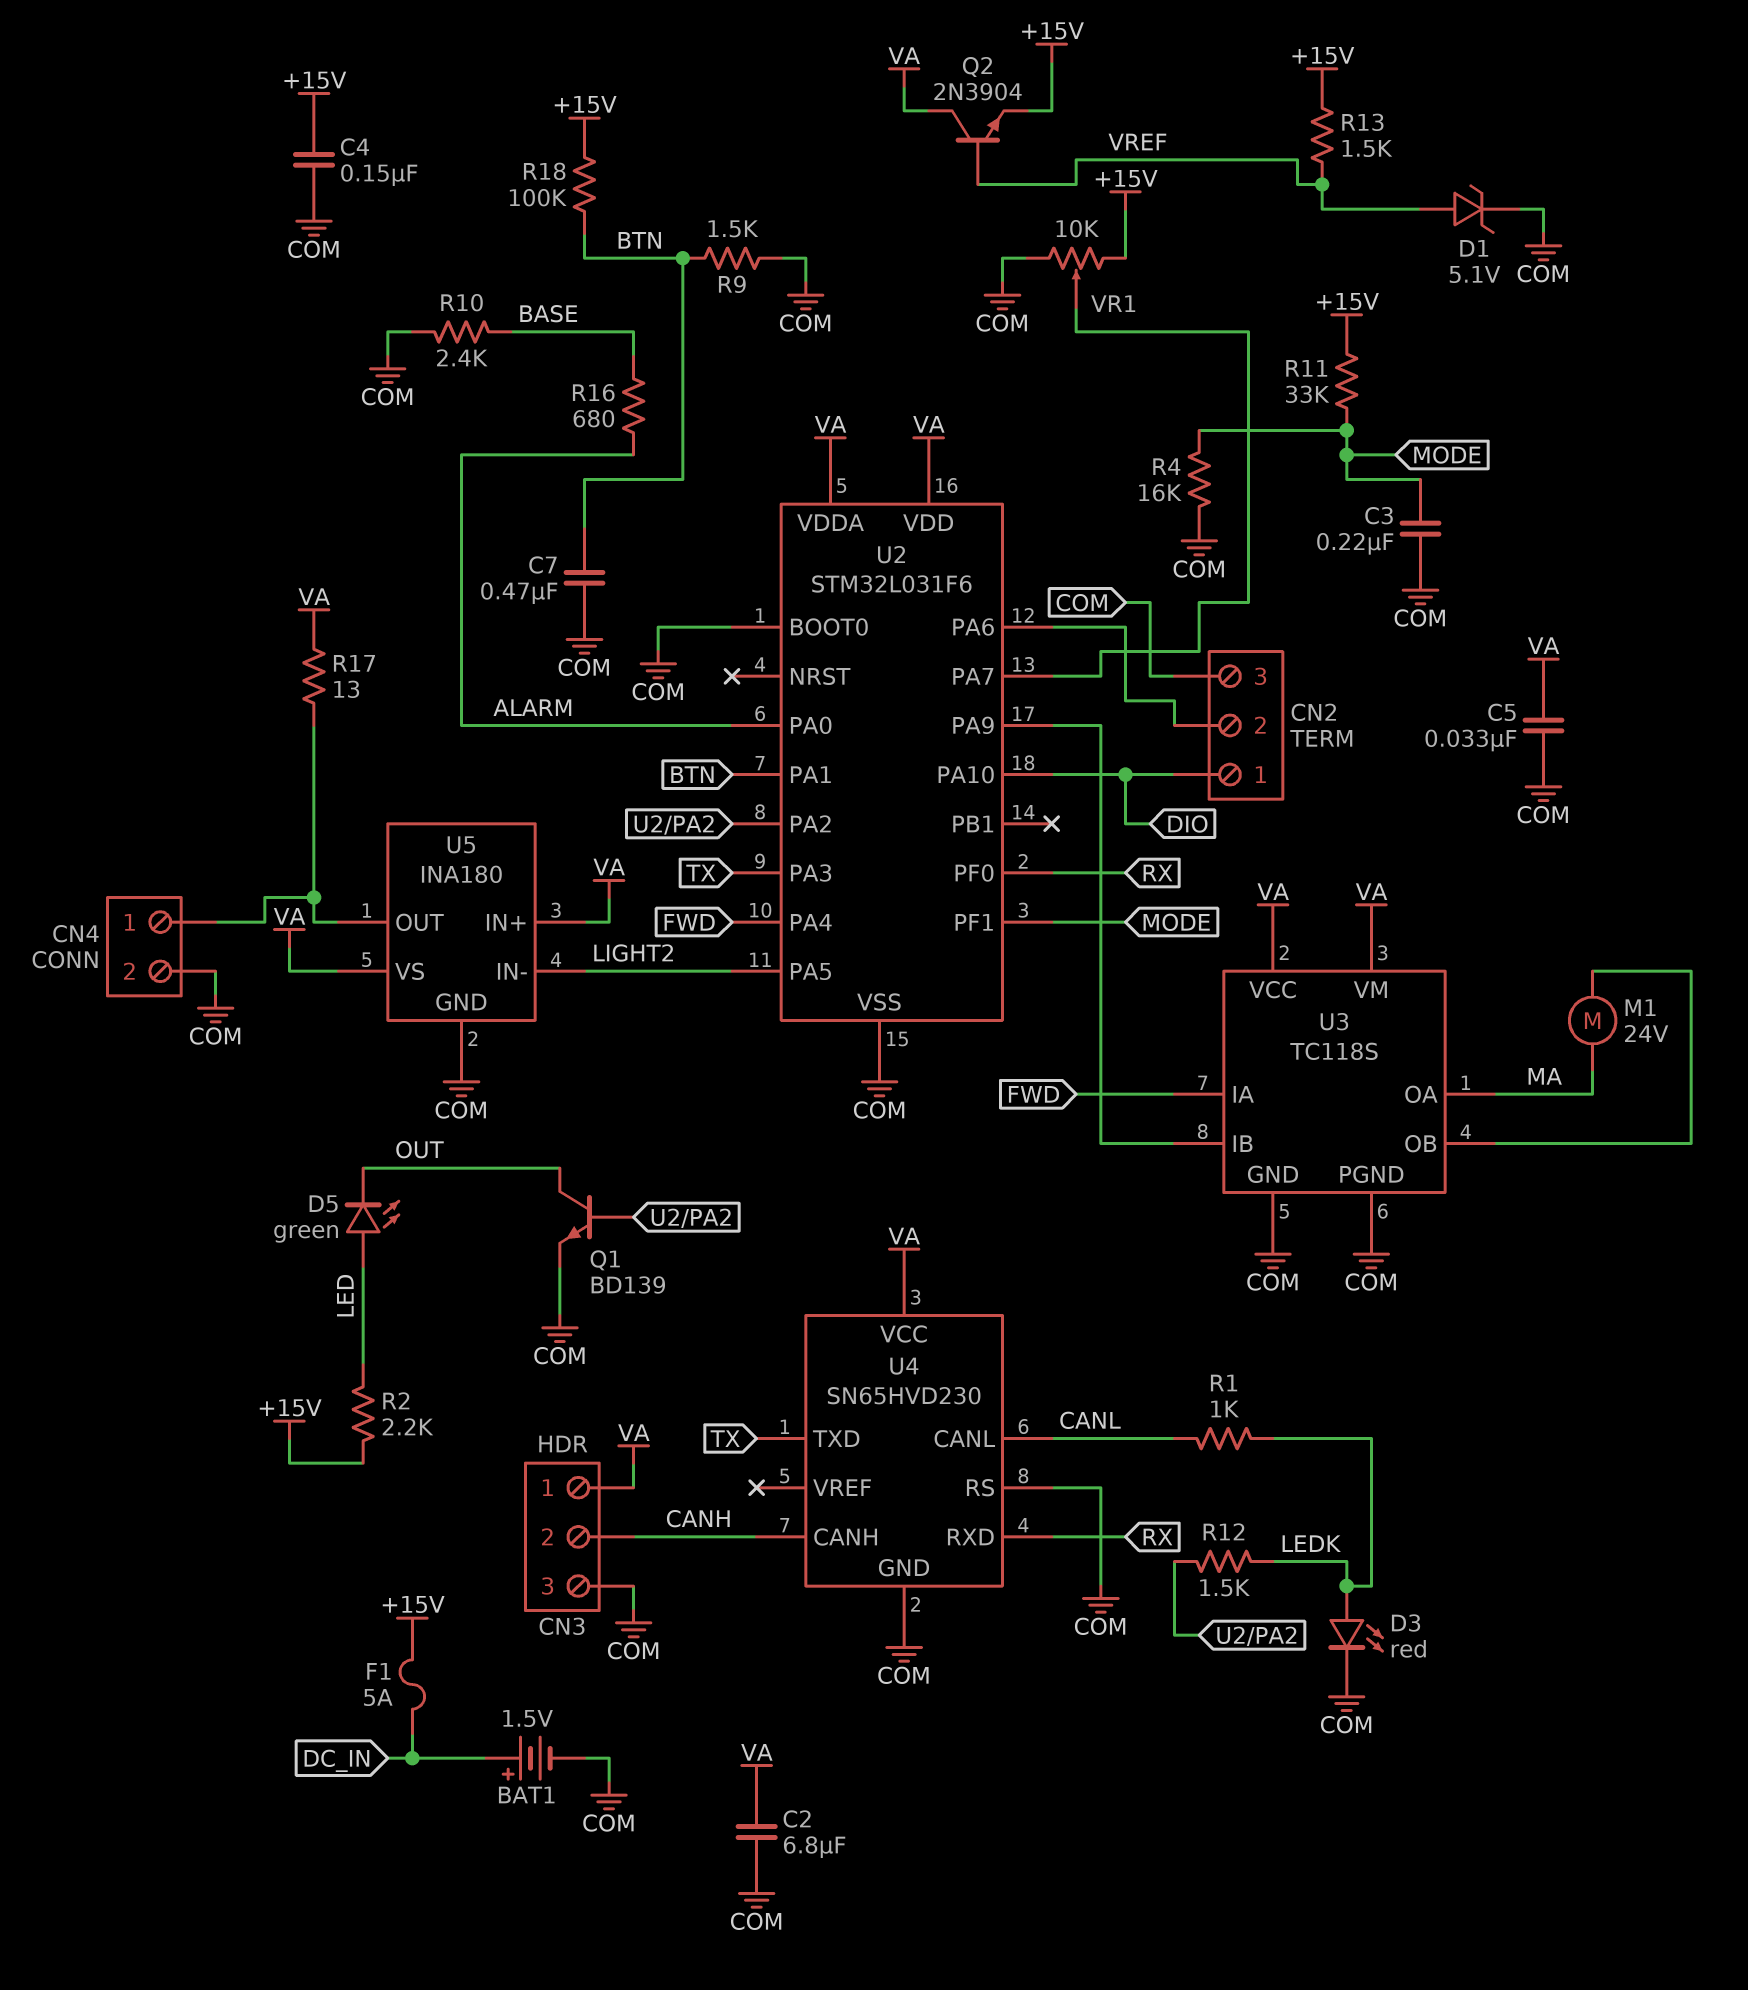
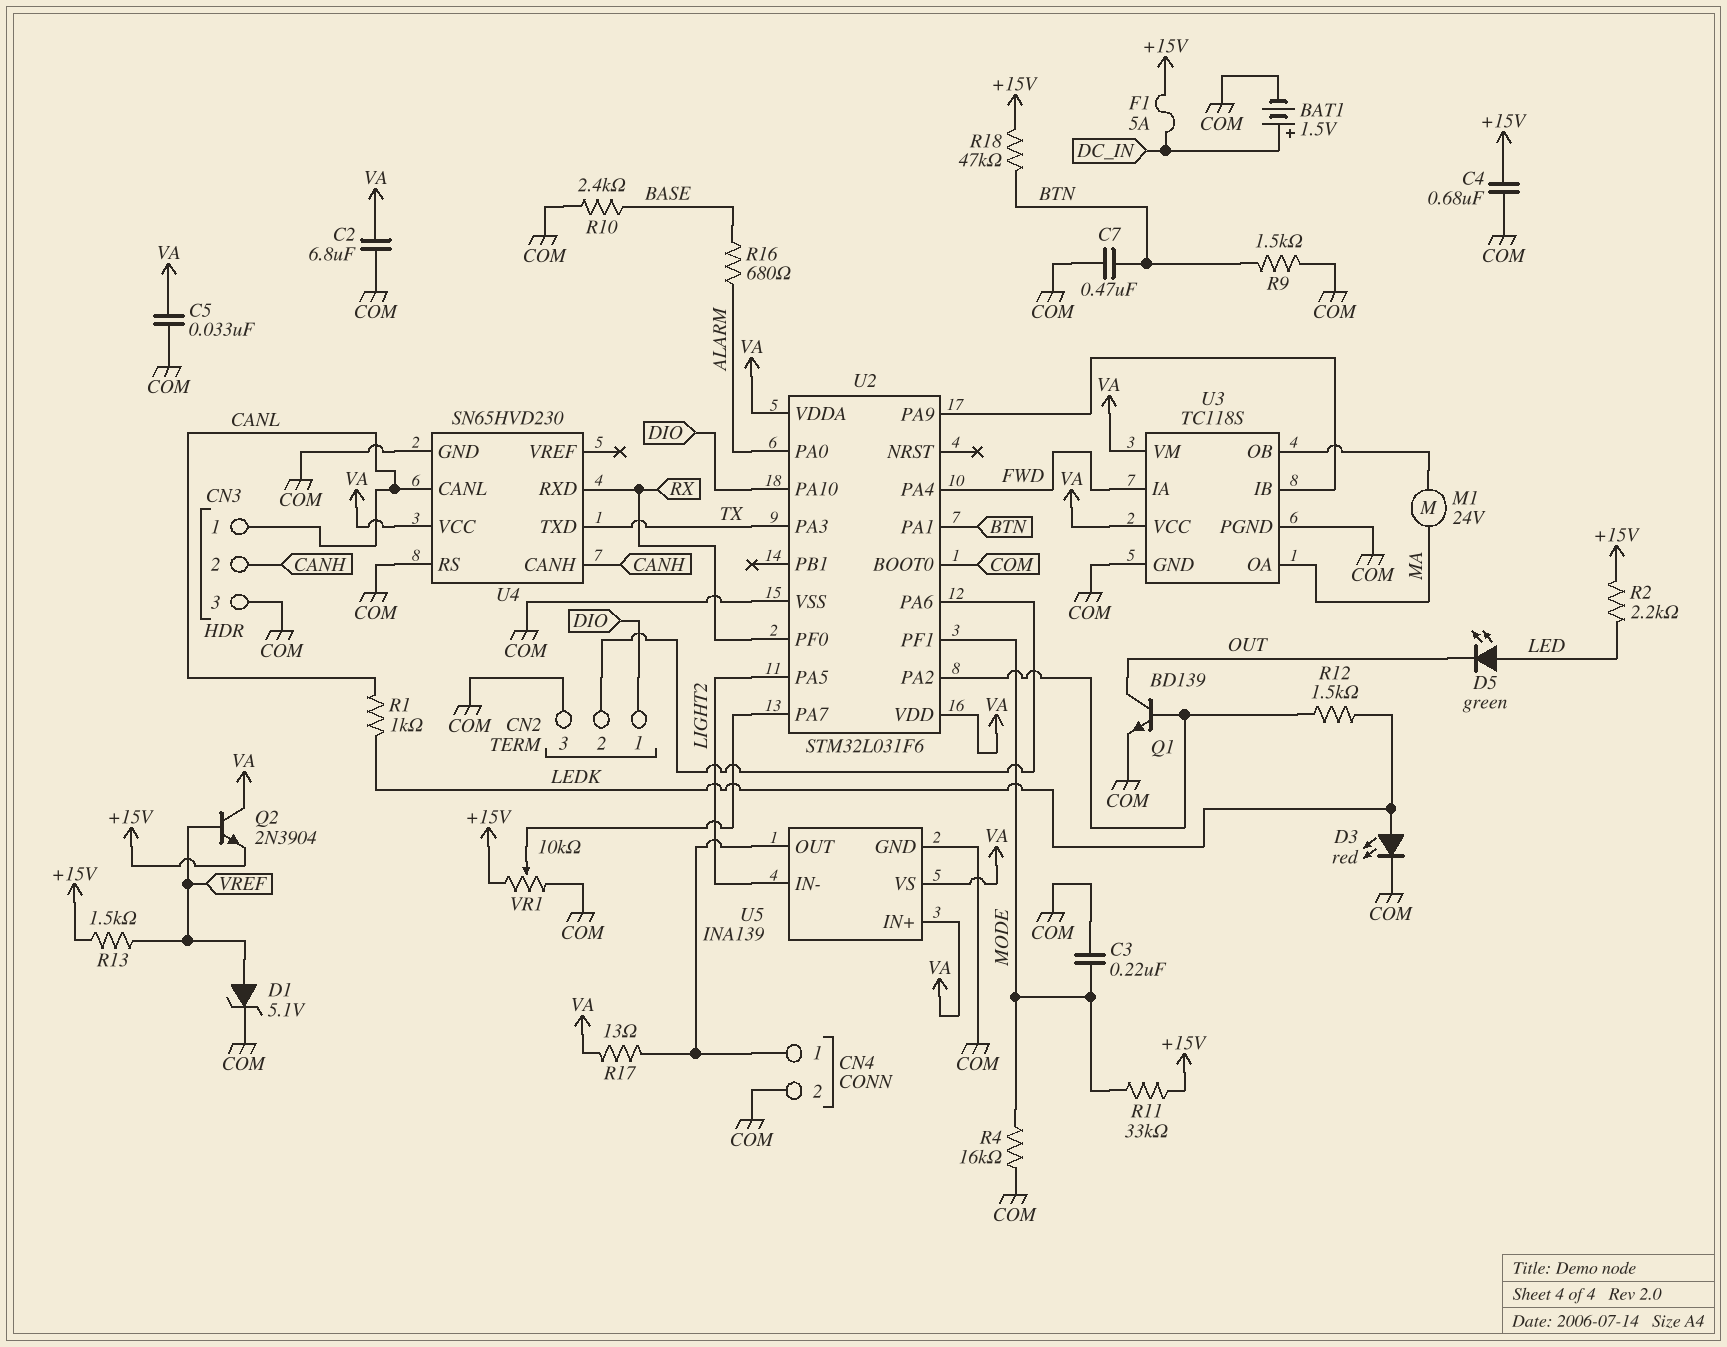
C4: 150nF (+15V, COM) -> 680nF (+15V, COM)
CN3 pin 1: VA -> CANL
R18: 100k (+15V, BTN) -> 47k (+15V, BTN)
U5: INA180 -> INA139

